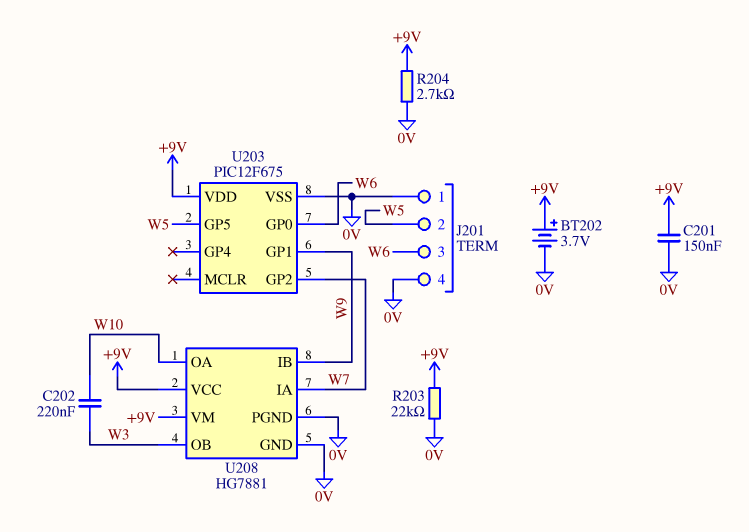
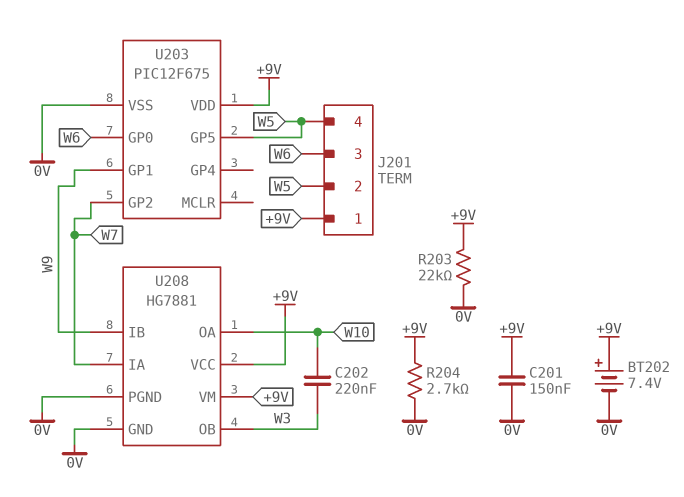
BT202: 3.7V (plus +9V, minus 0V) -> 7.4V (plus +9V, minus 0V)
J201 pin 1: 0V -> +9V
J201 pin 4: 0V -> W5

